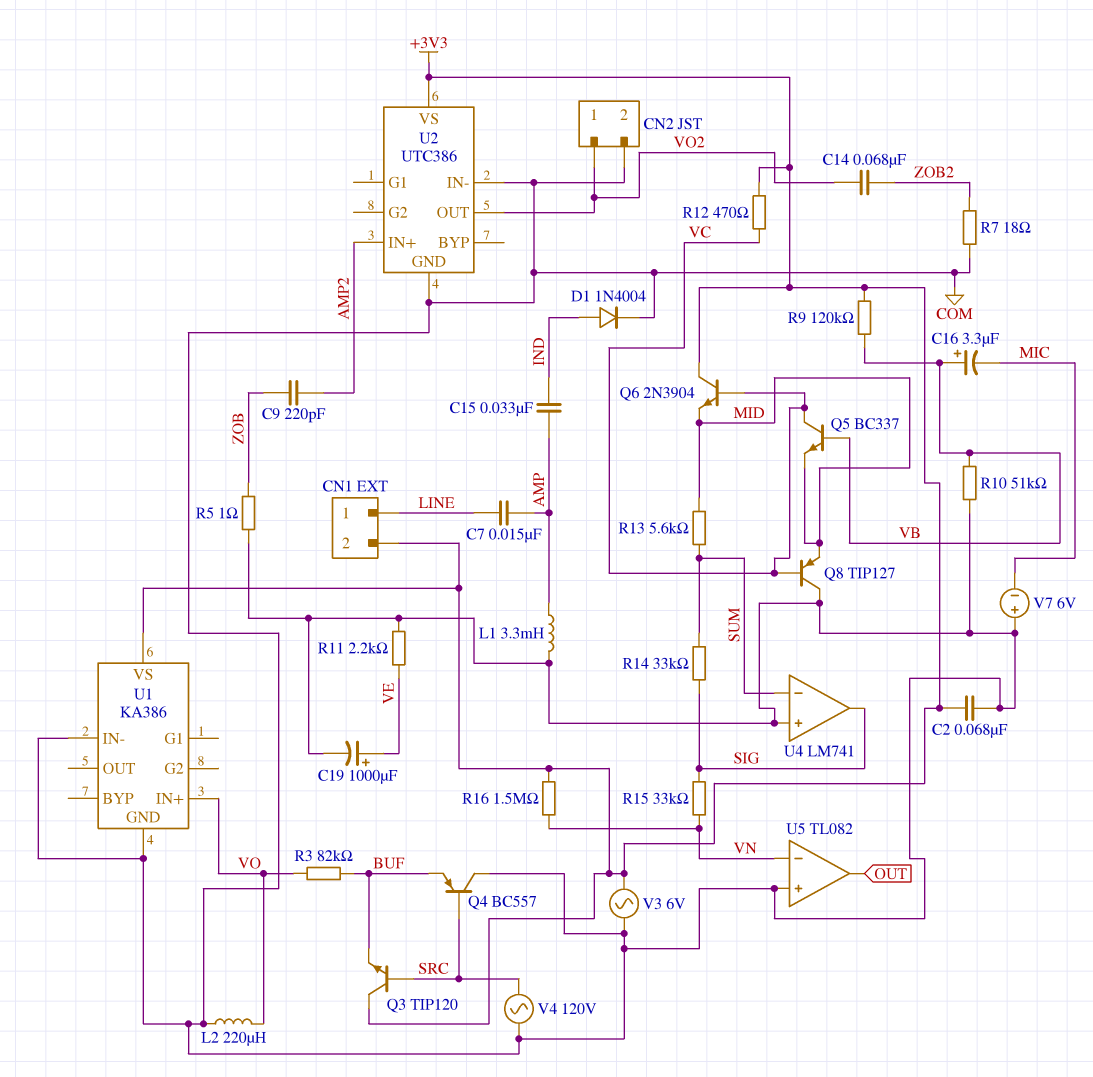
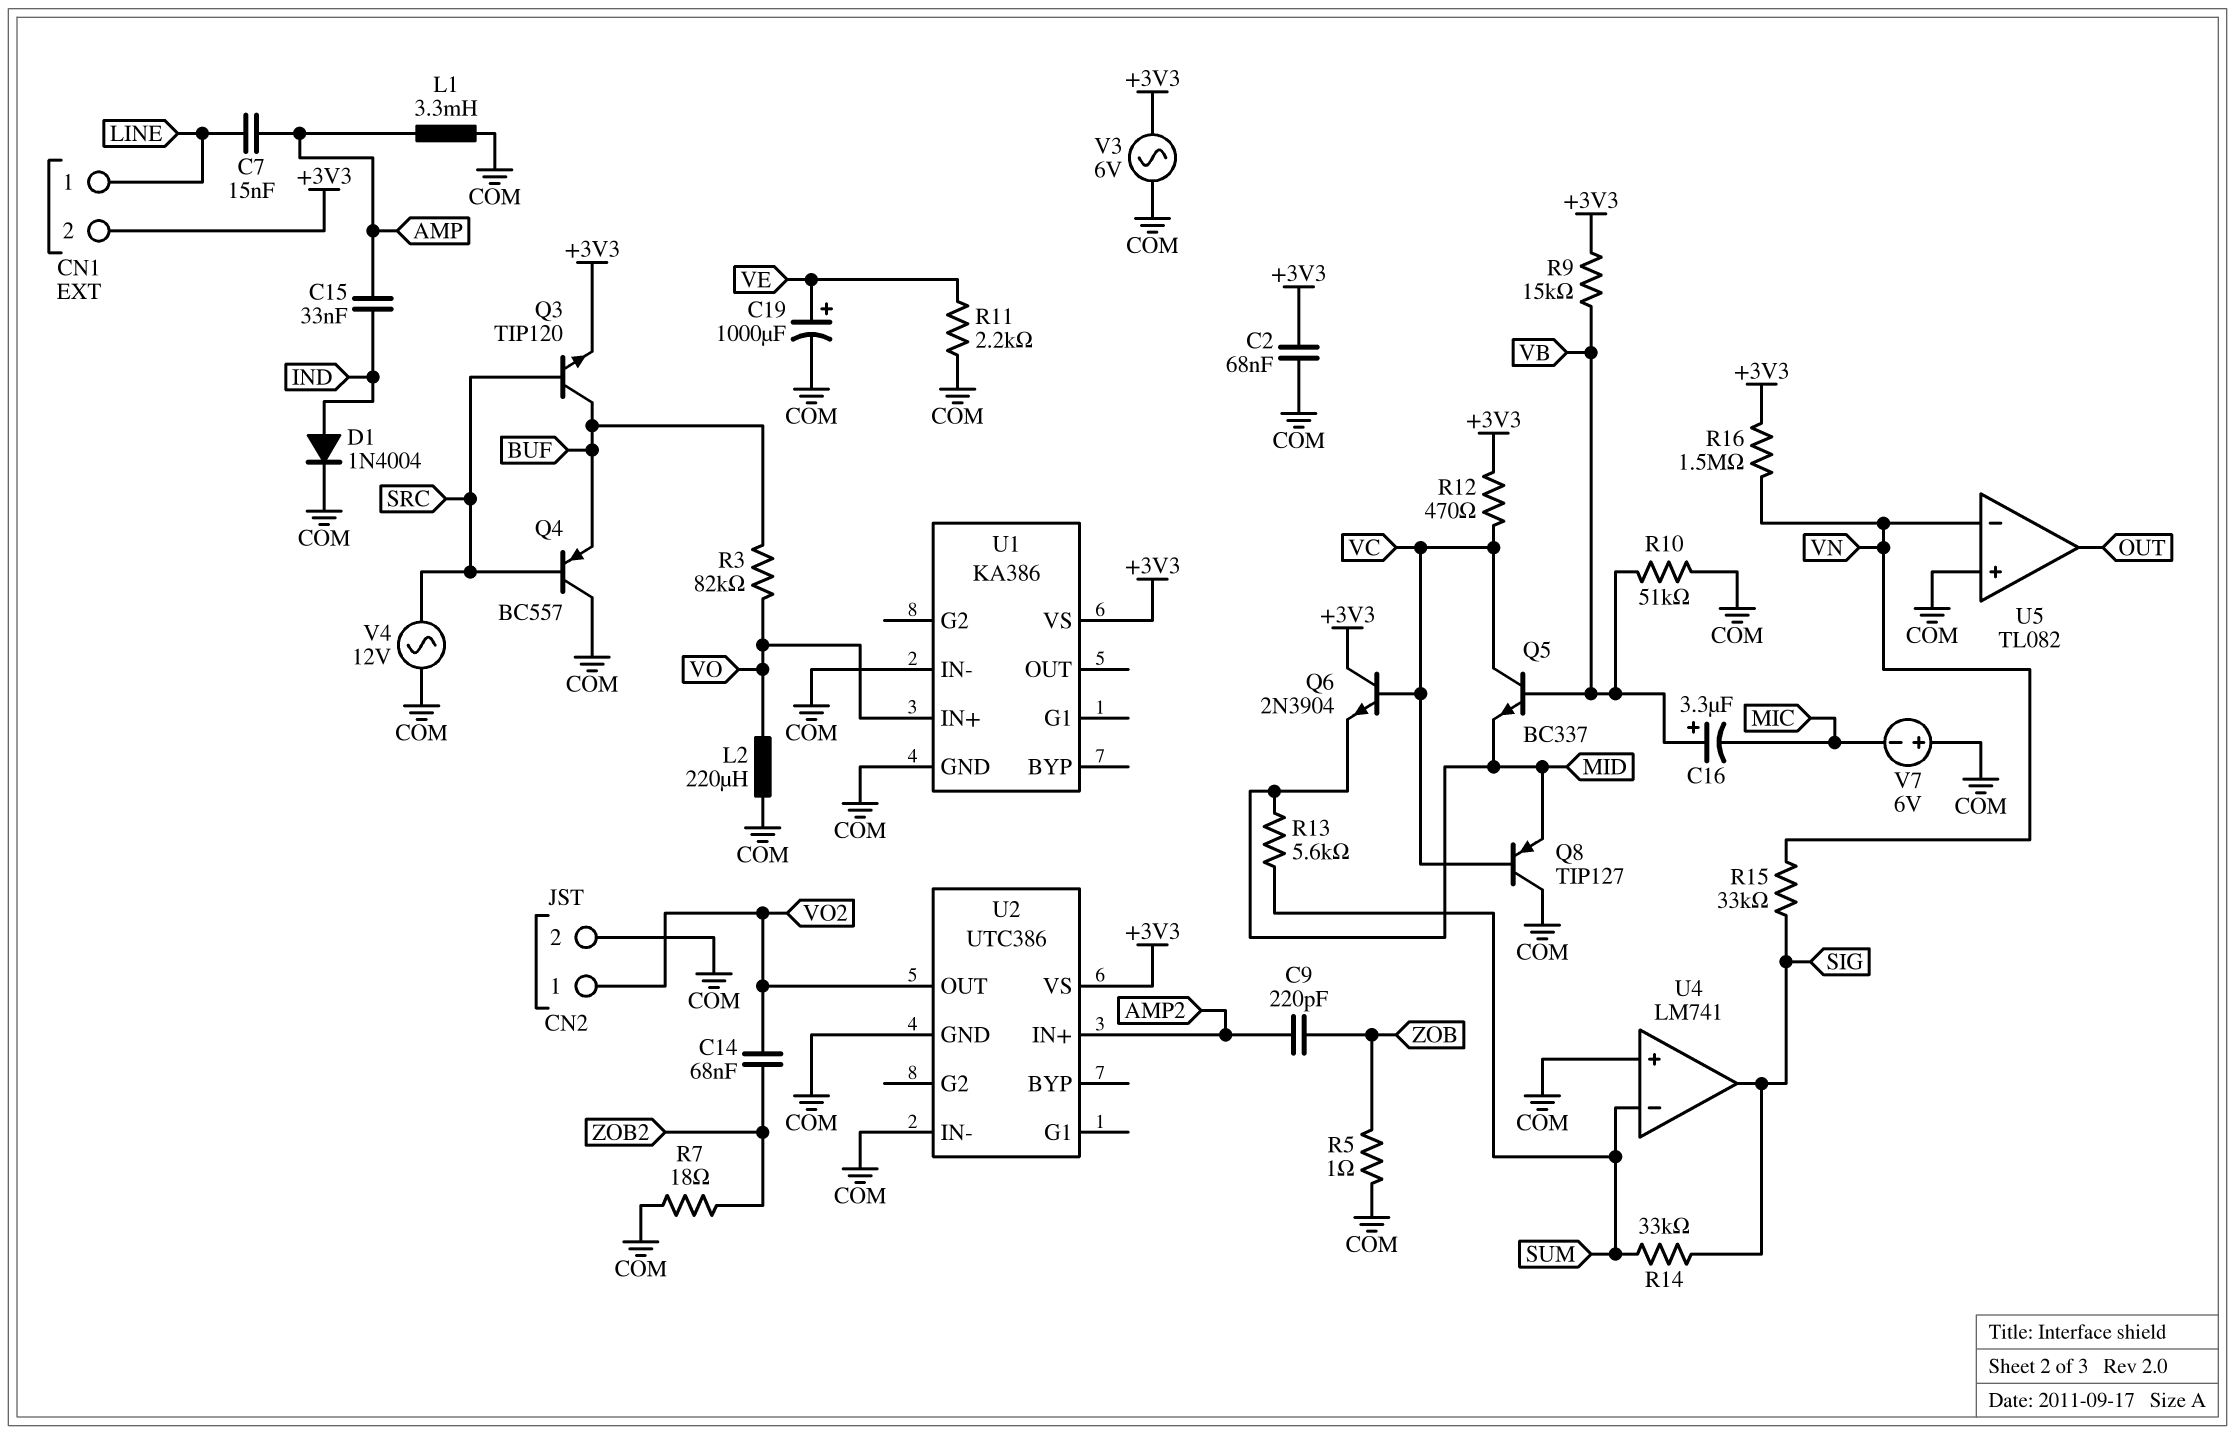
Q3: NPN TIP120 (B SRC, C +3V3, E BUF) -> NPN TIP120 (B SRC, C BUF, E +3V3)
R9: 120k (+3V3, VB) -> 15k (+3V3, VB)
V4: AC 120V (COM, SRC) -> AC 12V (COM, SRC)

